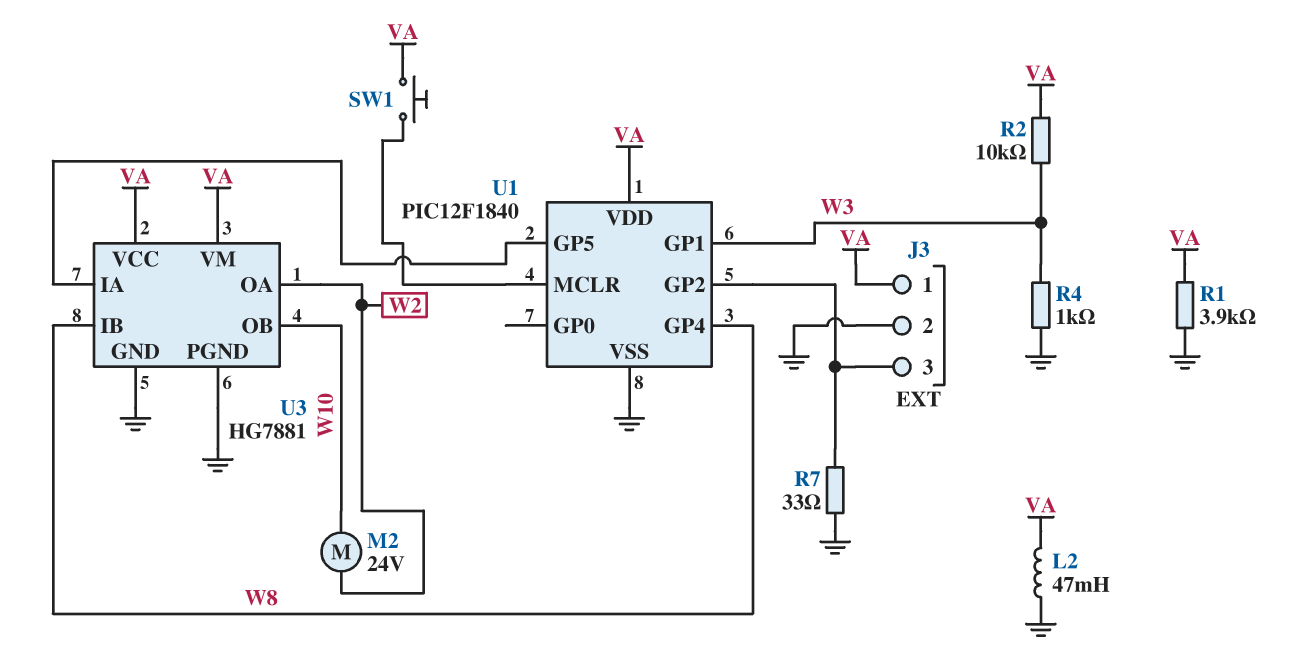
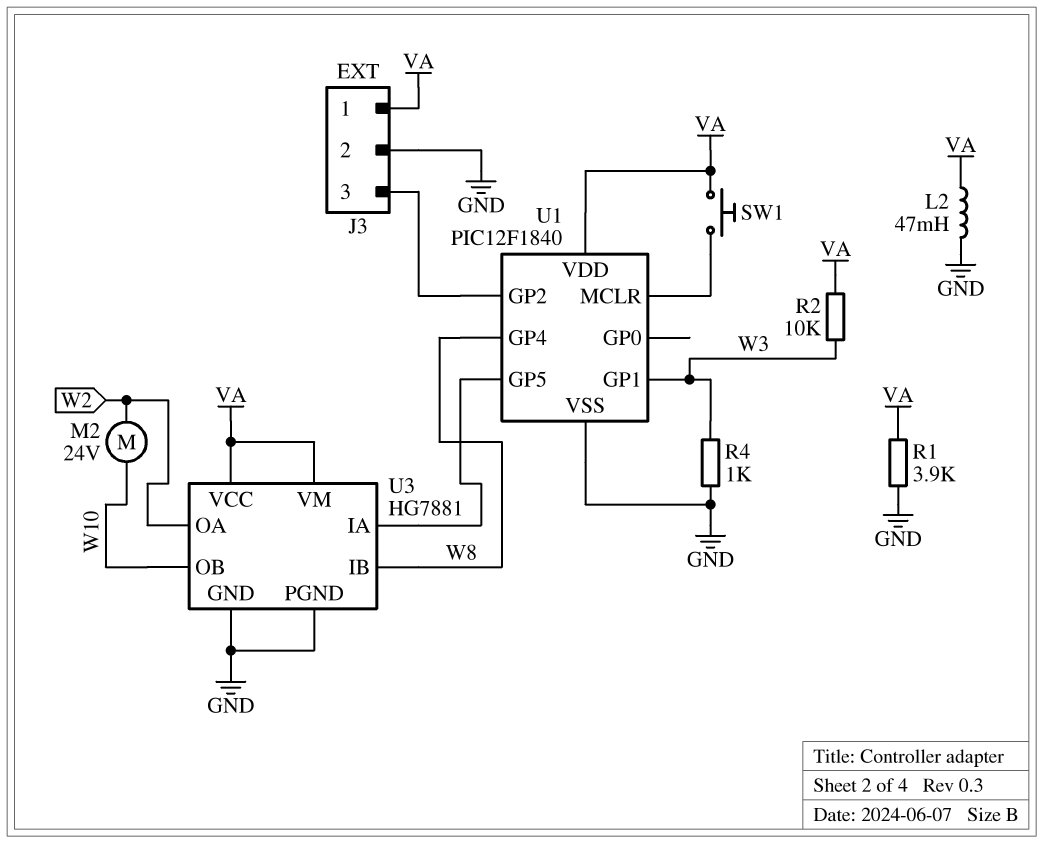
R7: 33 (GND, J3/3) -> none

